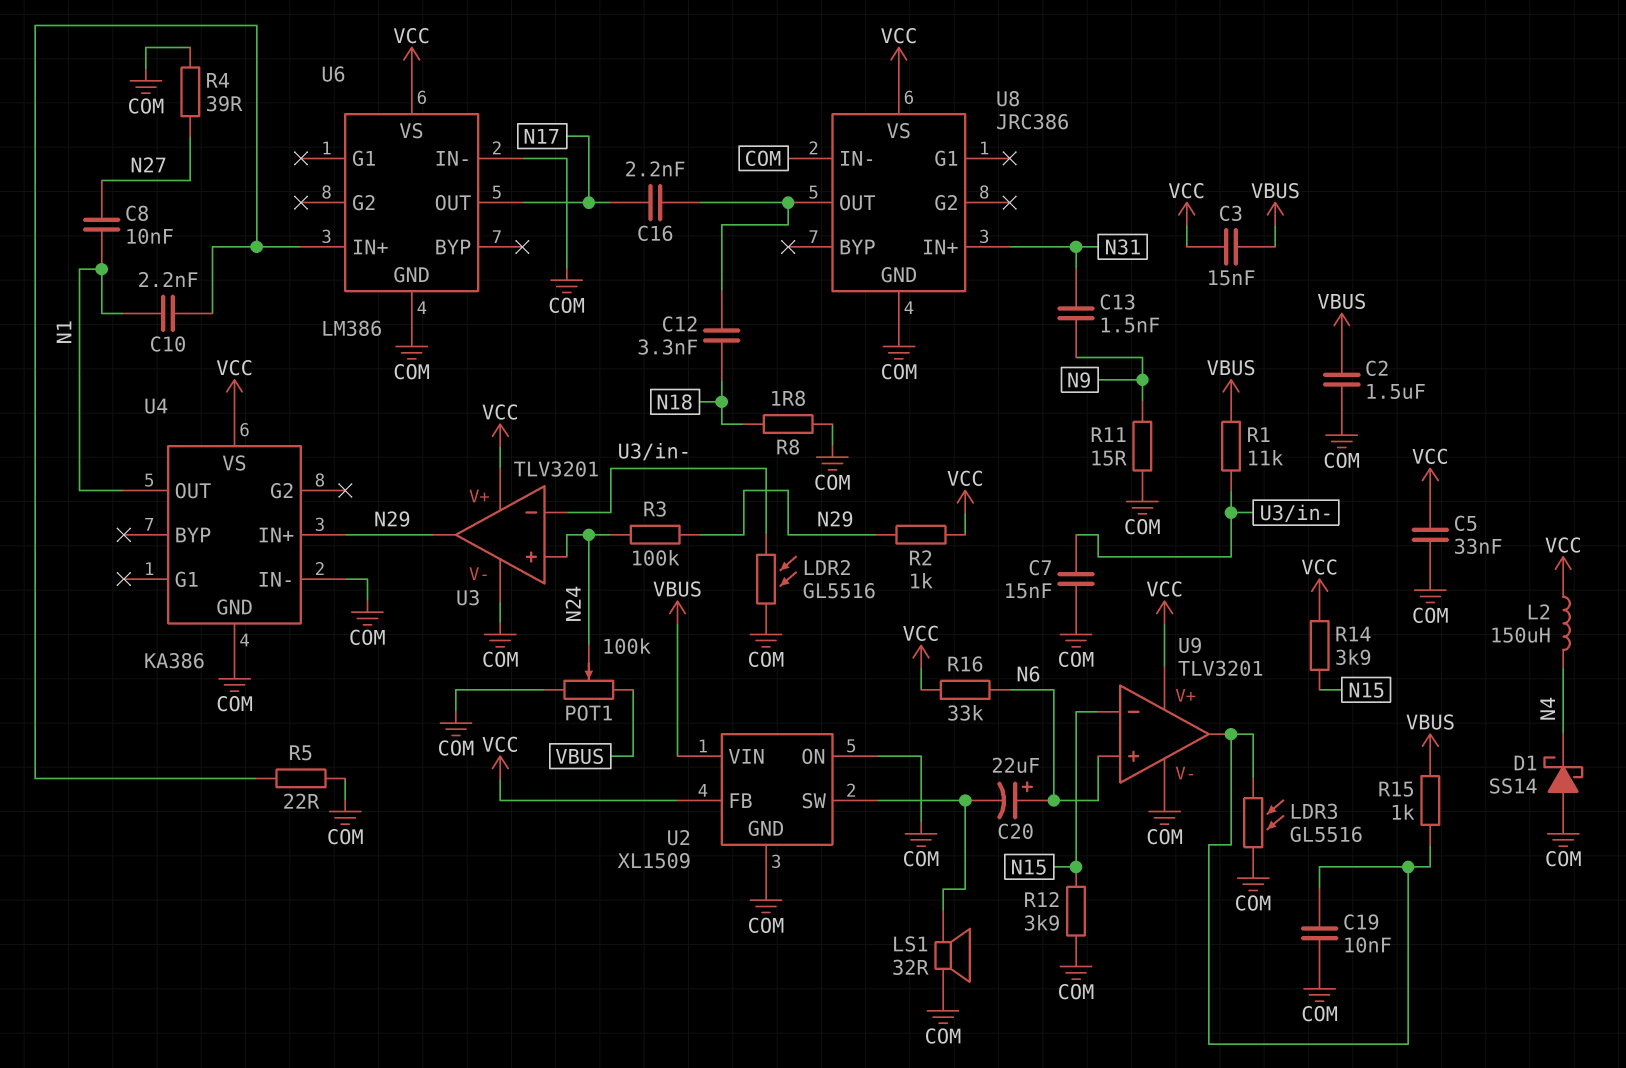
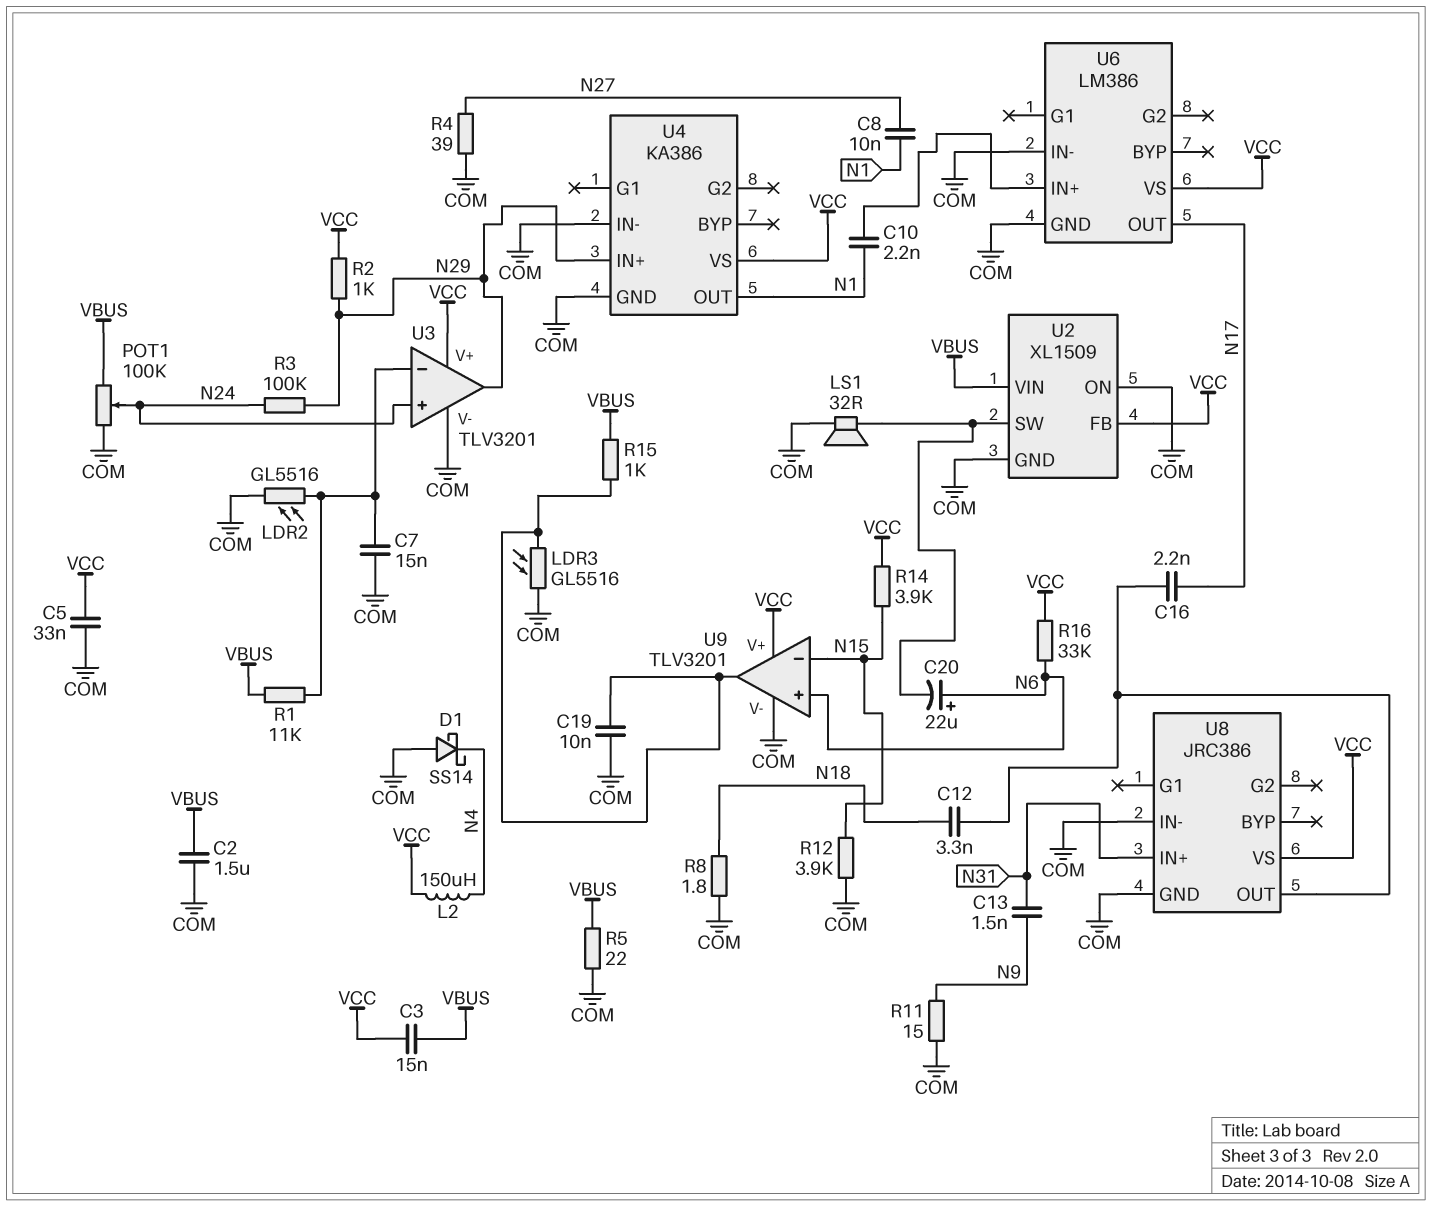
R5: 22 (COM, U6/IN+) -> 22 (COM, VBUS)

